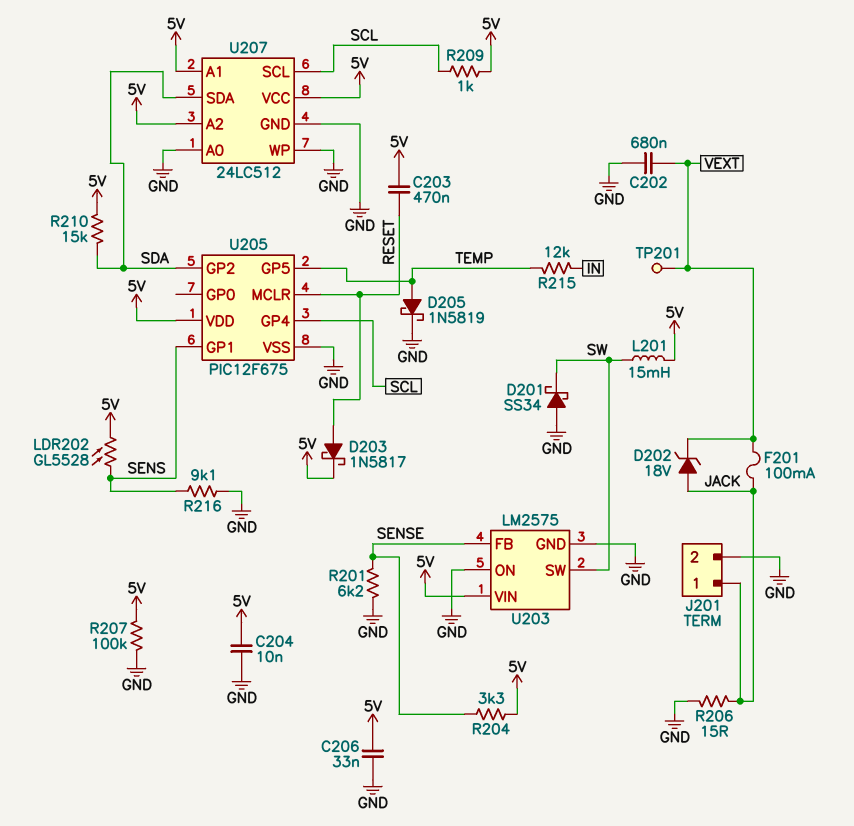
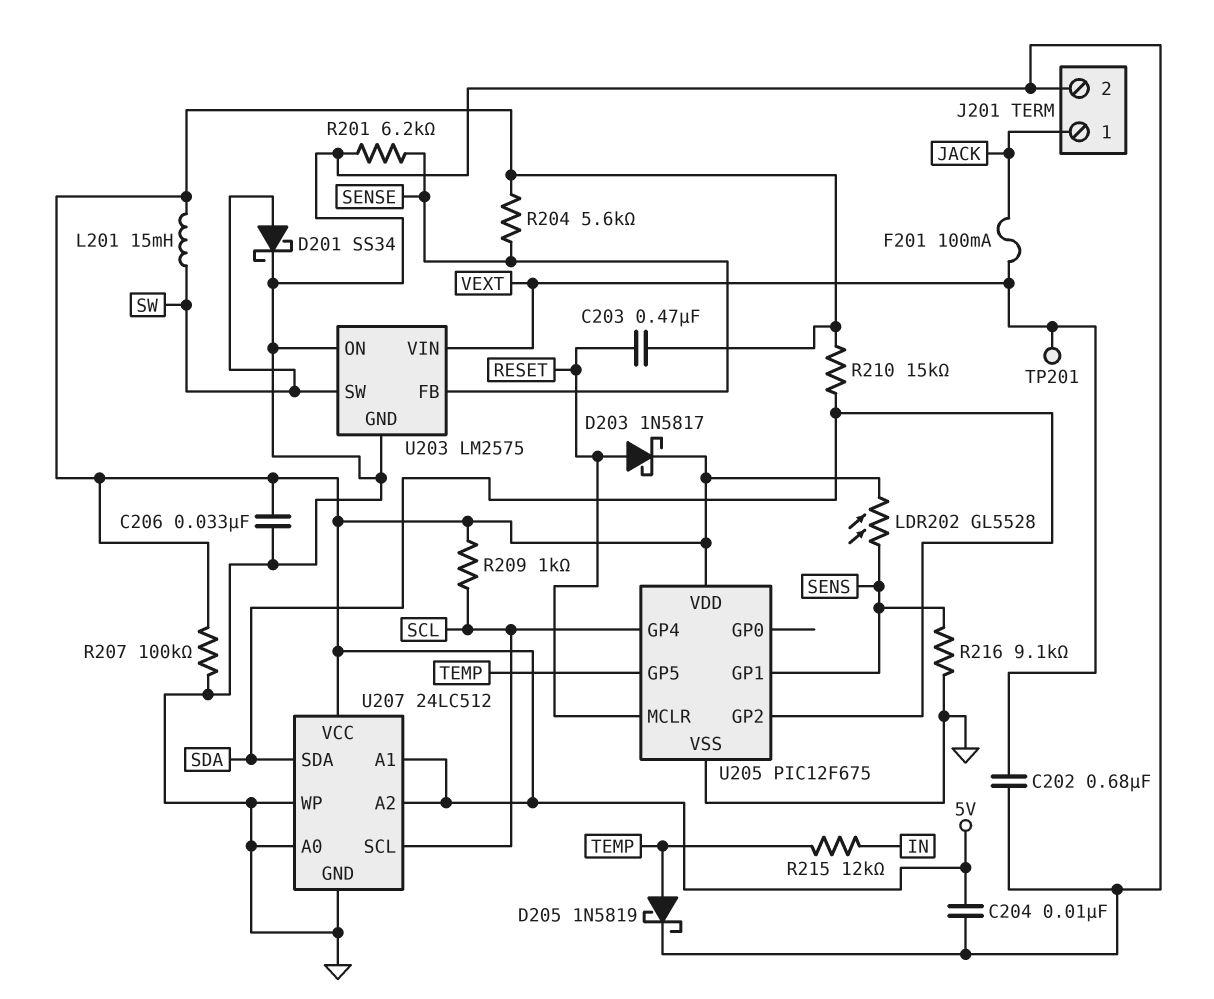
D201: schottky SS34 (A GND, K SW) -> schottky SS34 (A SW, K GND)
D202: zener 18V (A JACK, K VEXT) -> none
R204: 3.3k (5V, SENSE) -> 5.6k (5V, SENSE)
R206: 15 (GND, JACK) -> none
U203 pin VIN: 5V -> VEXT

